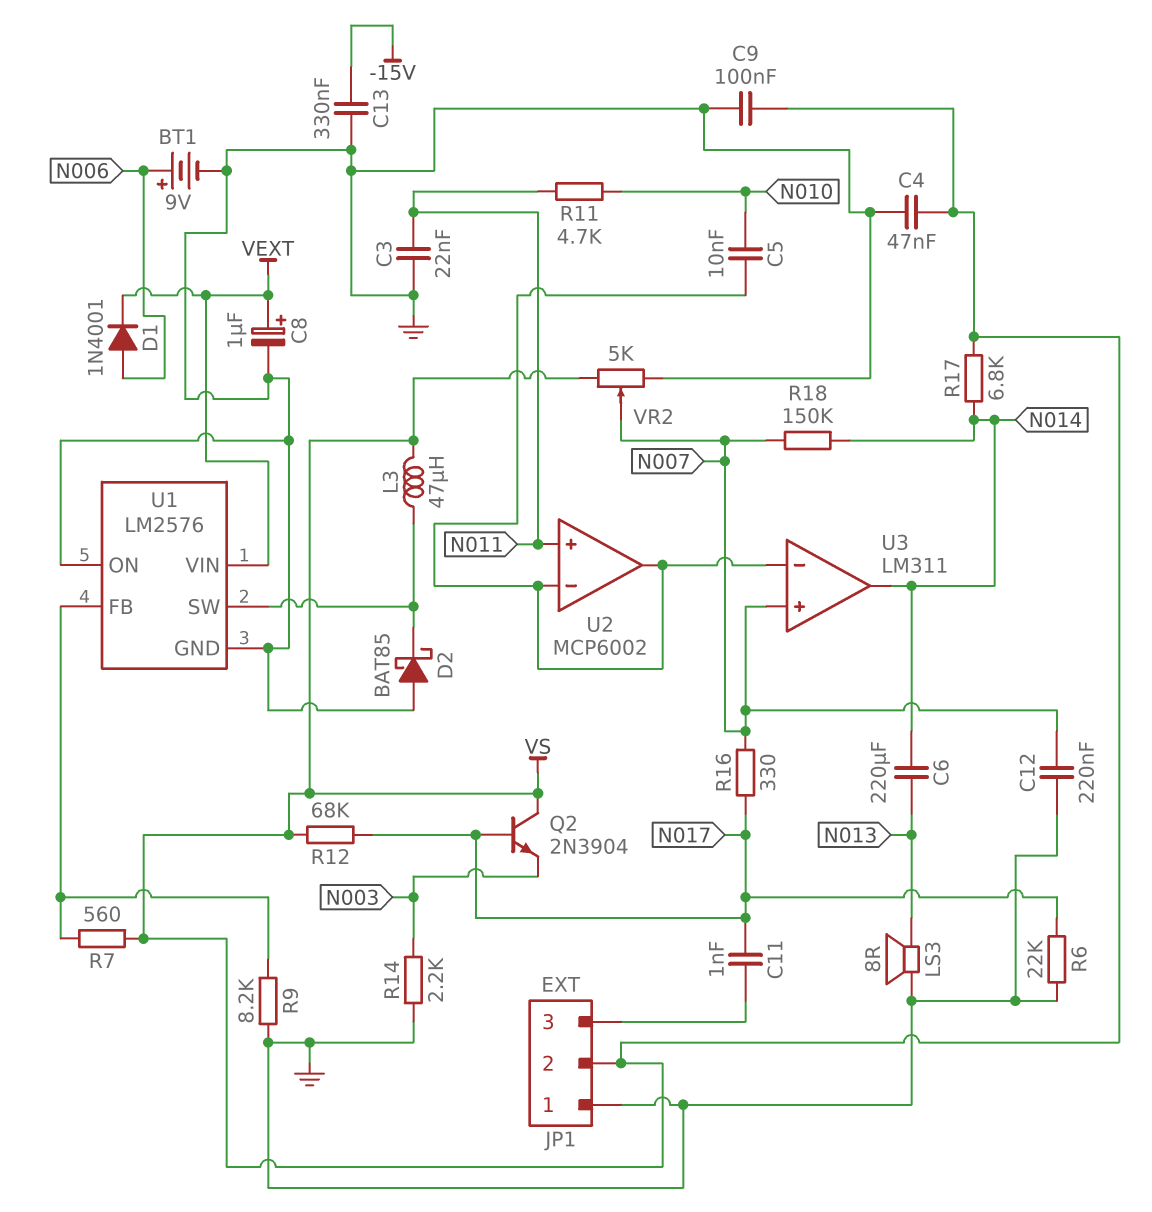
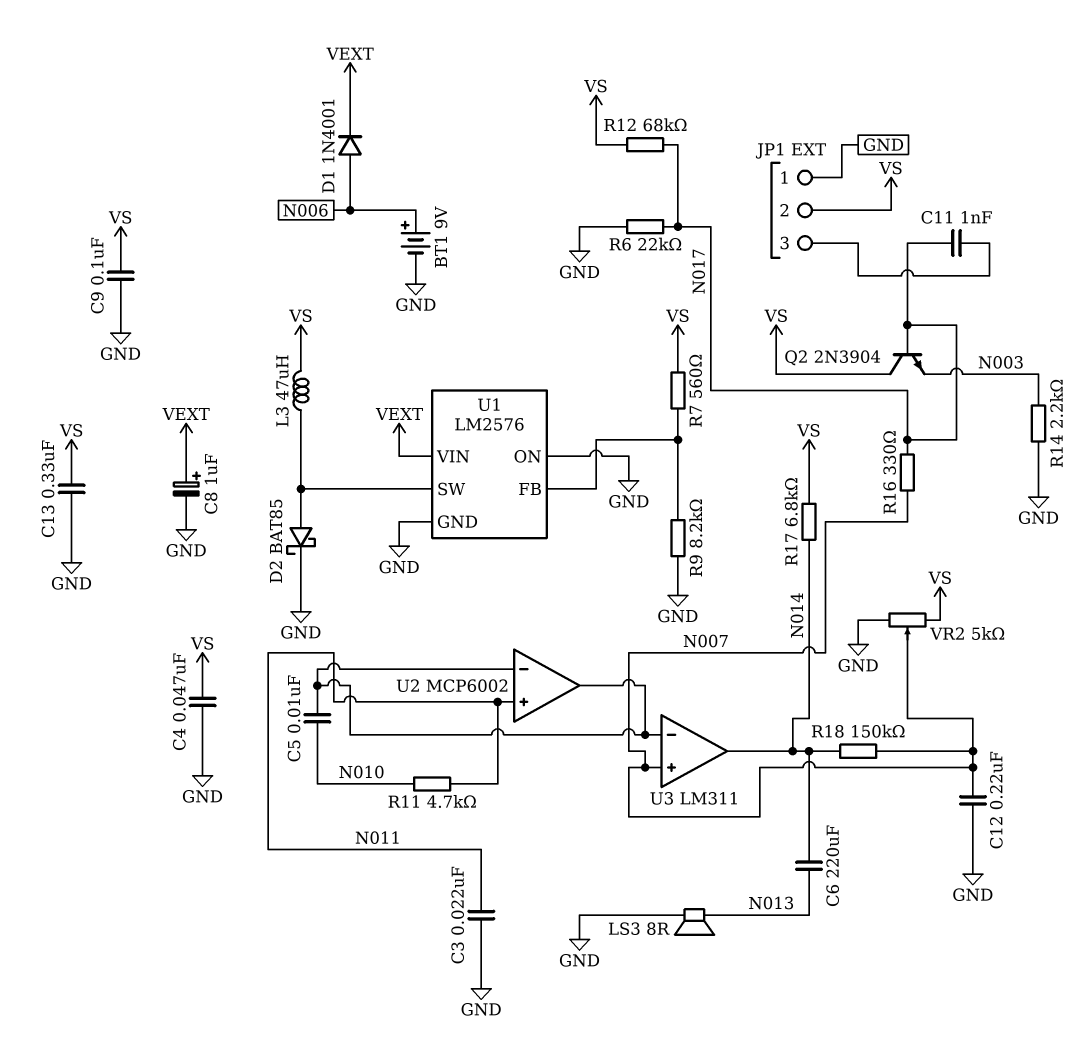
C13: 330nF (-15V, GND) -> 330nF (GND, VS)
D2: schottky BAT85 (A GND, K U1/SW) -> schottky BAT85 (A U1/SW, K GND)

